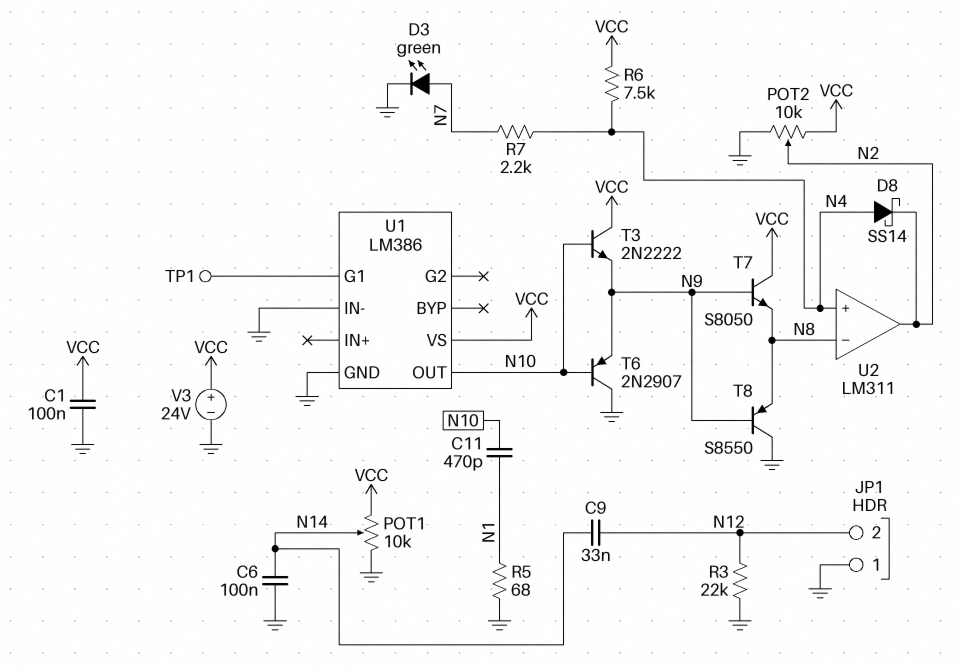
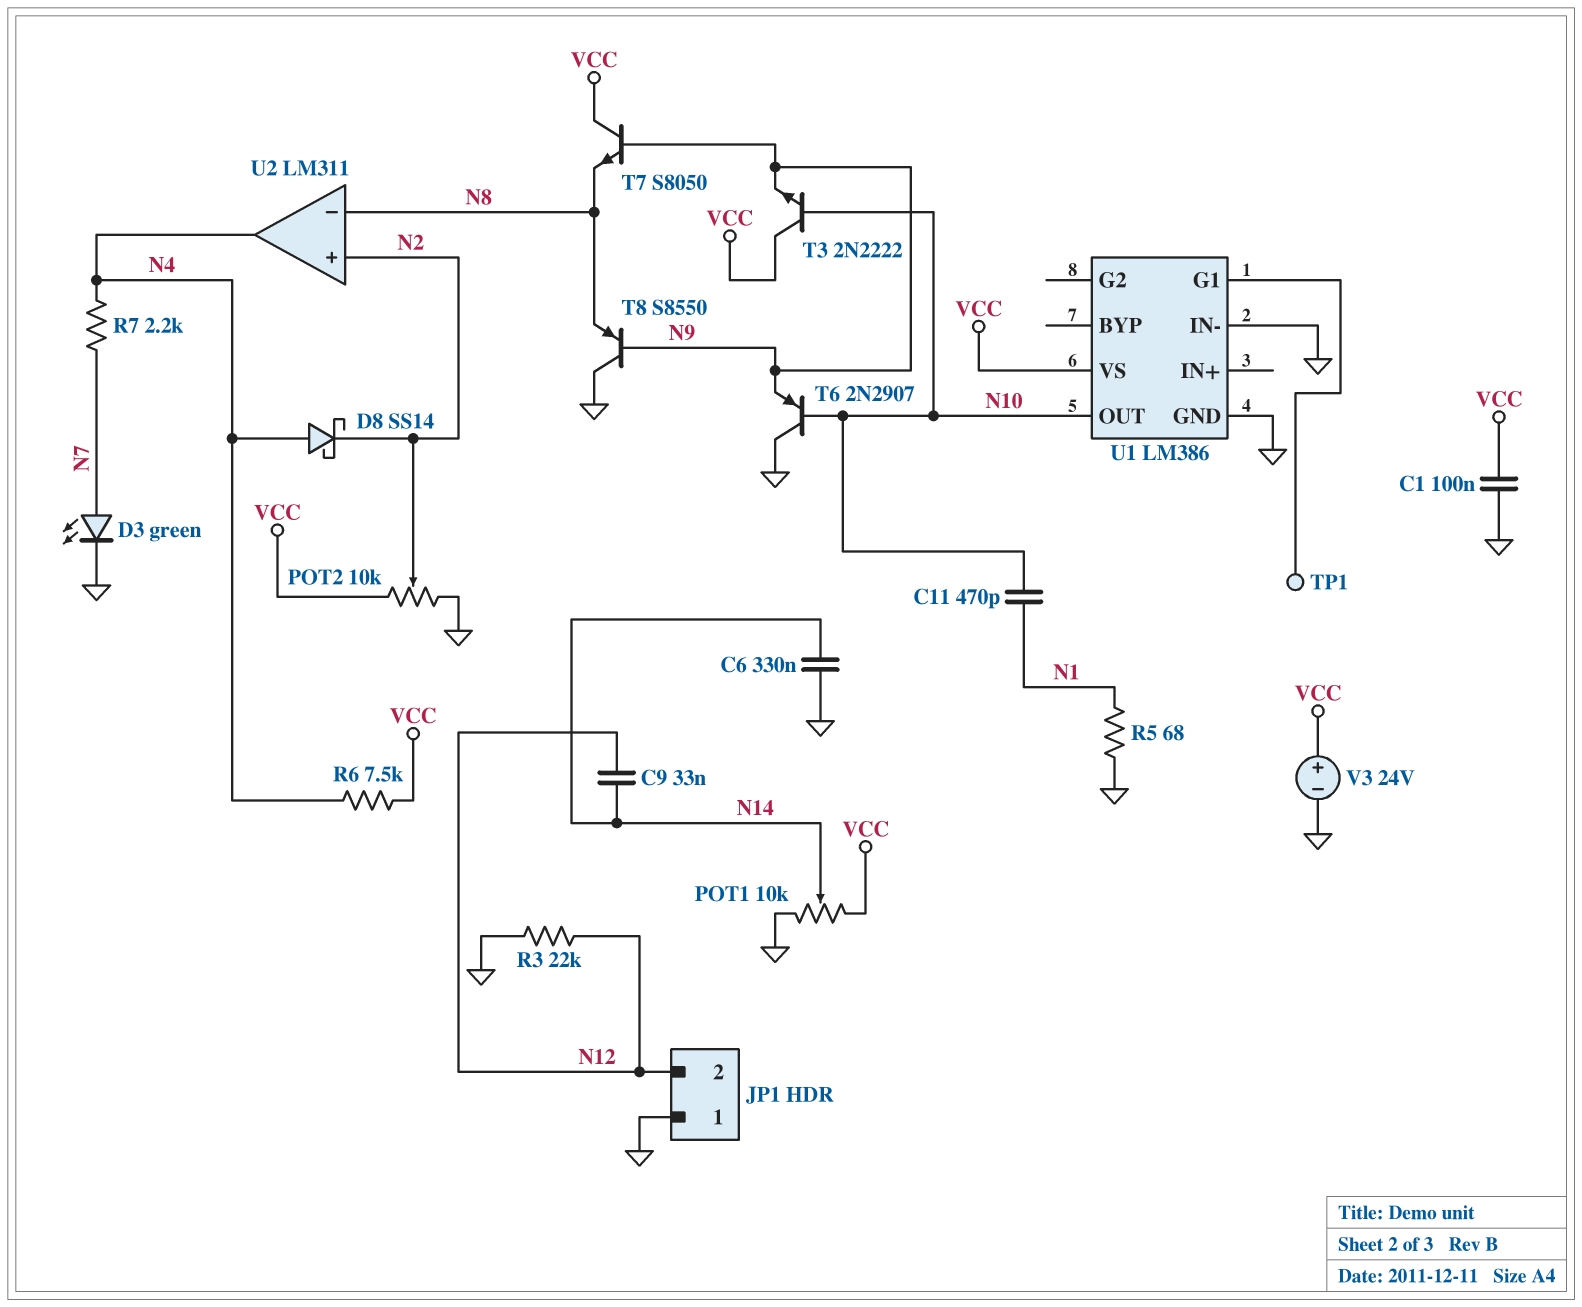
C6: 100nF (GND, N14) -> 330nF (GND, N14)
U2 pin in+: N4 -> N2
U2 pin out: N2 -> N4

